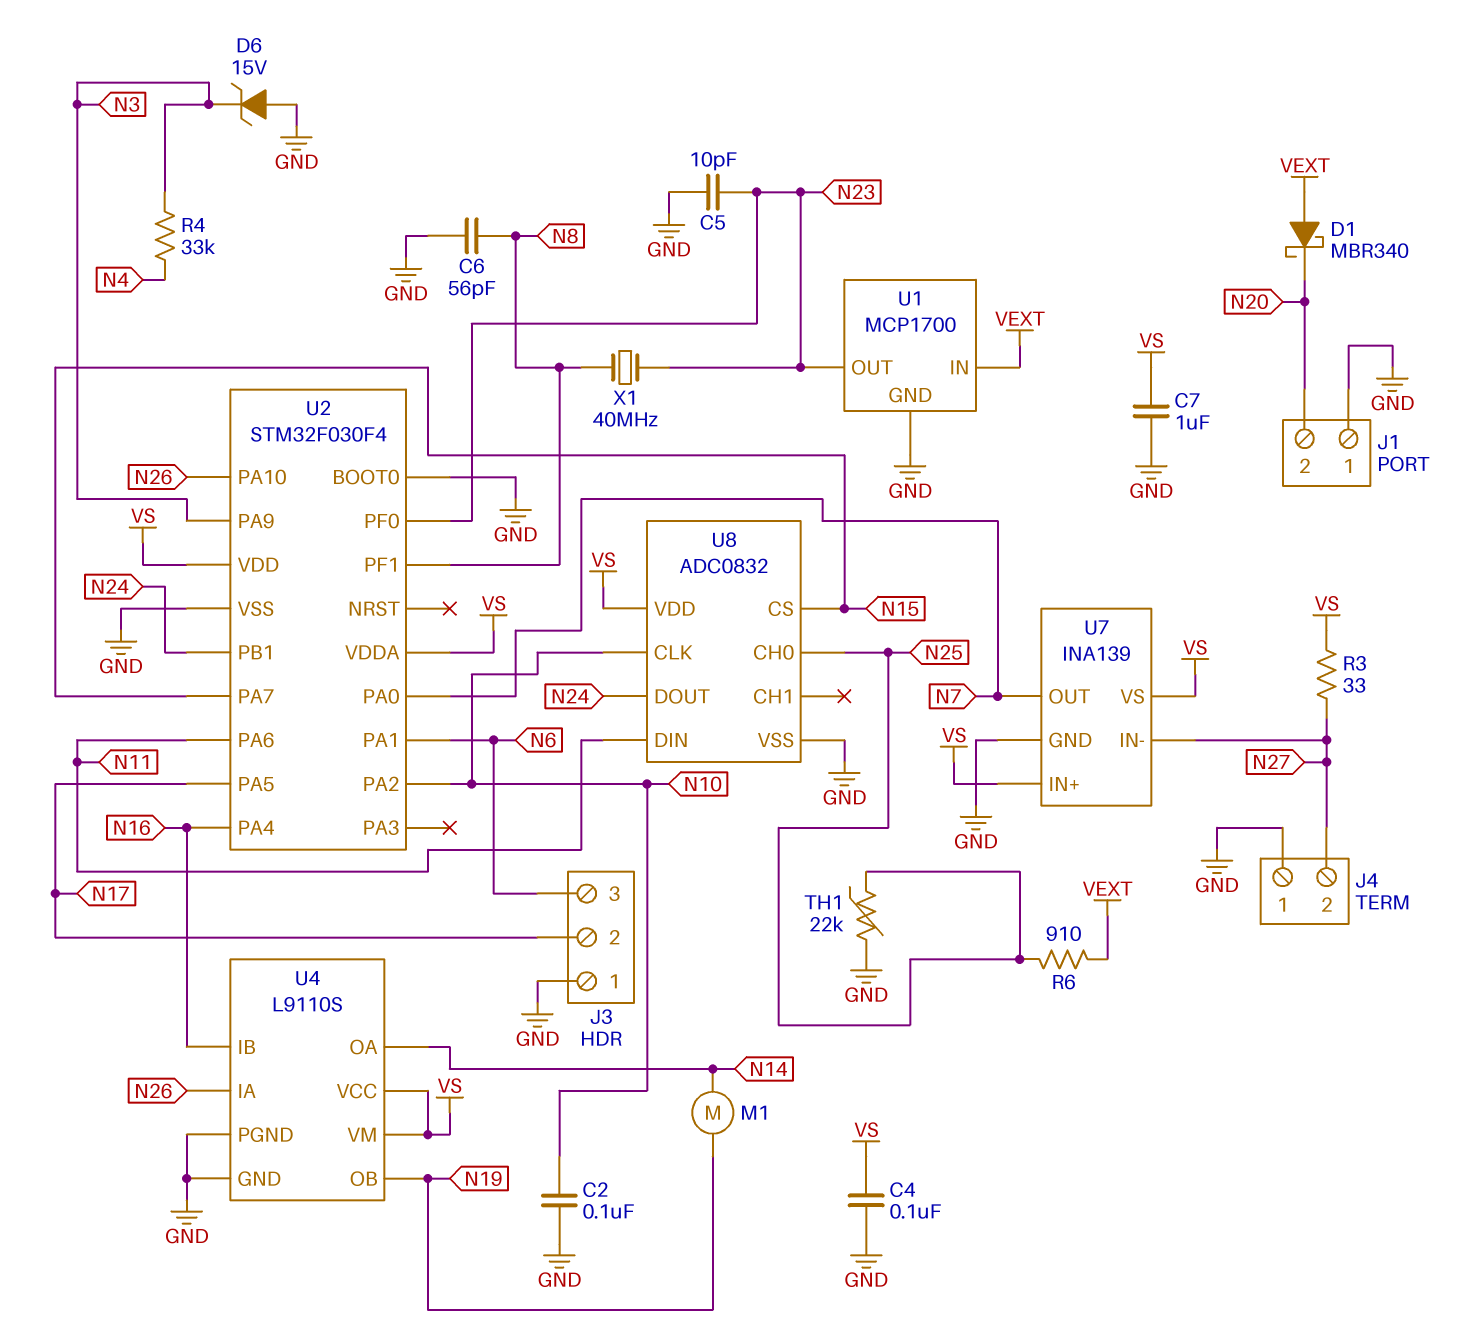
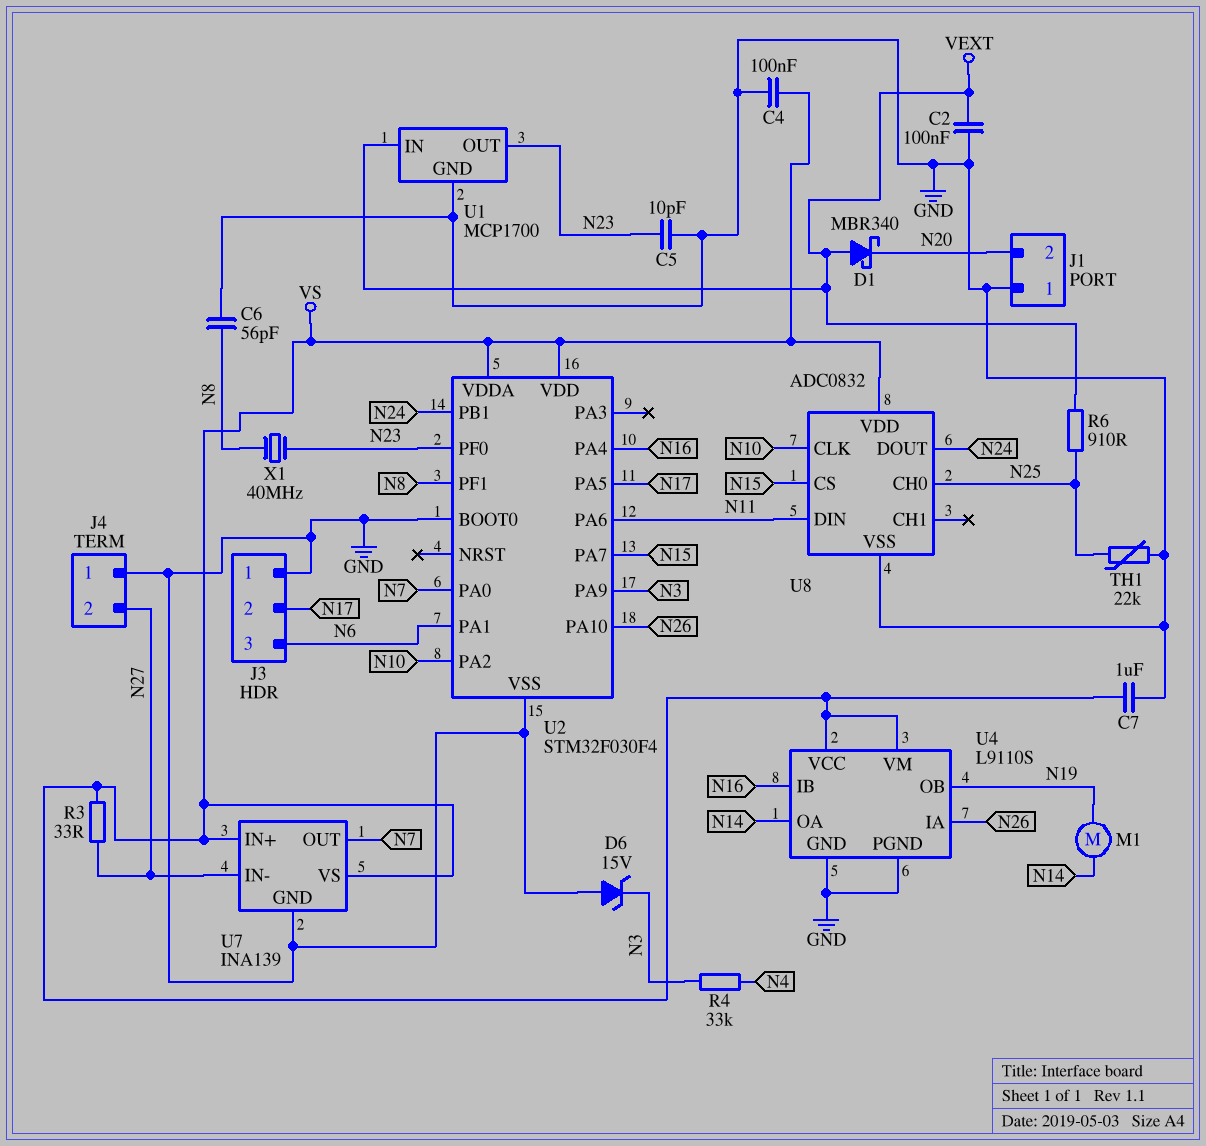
C2: 100nF (GND, N10) -> 100nF (GND, VEXT)

